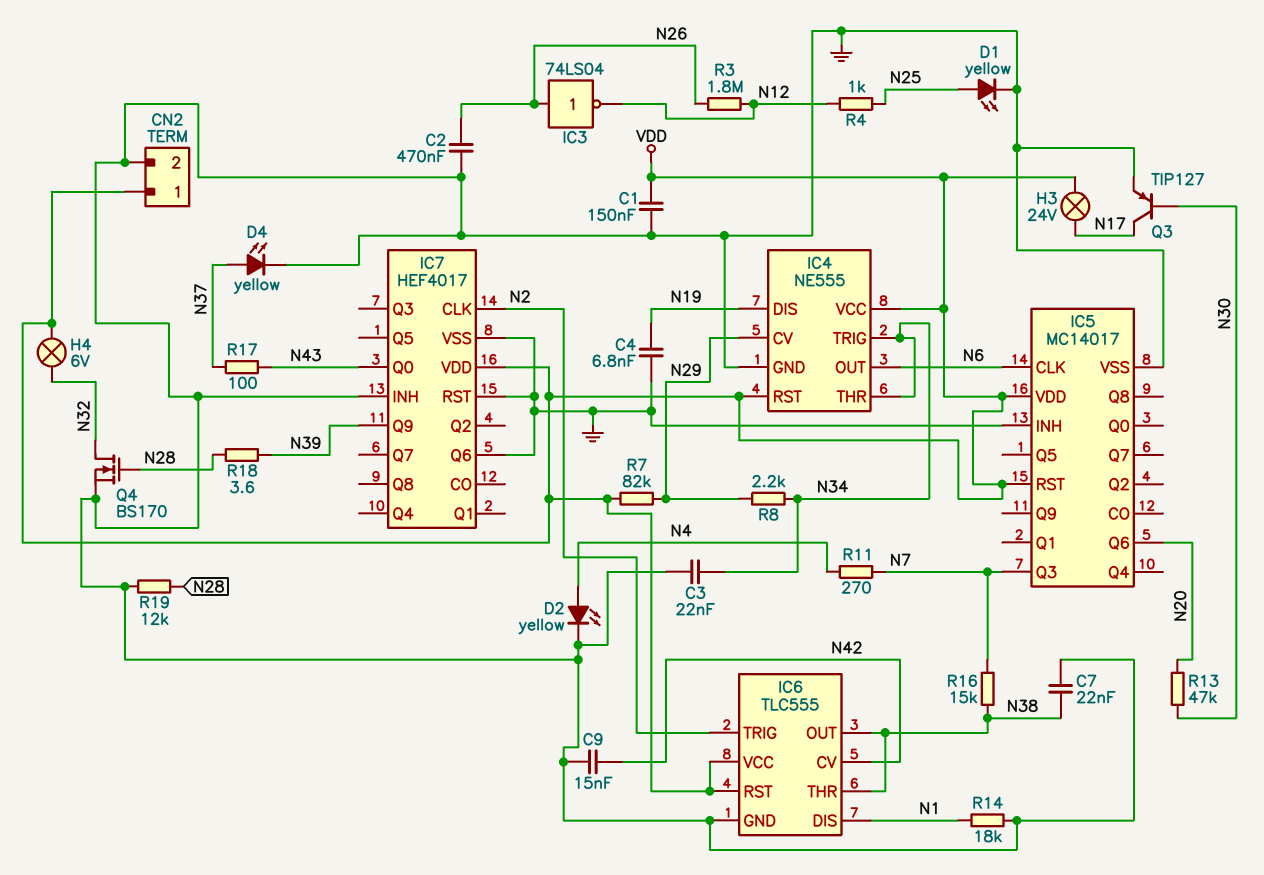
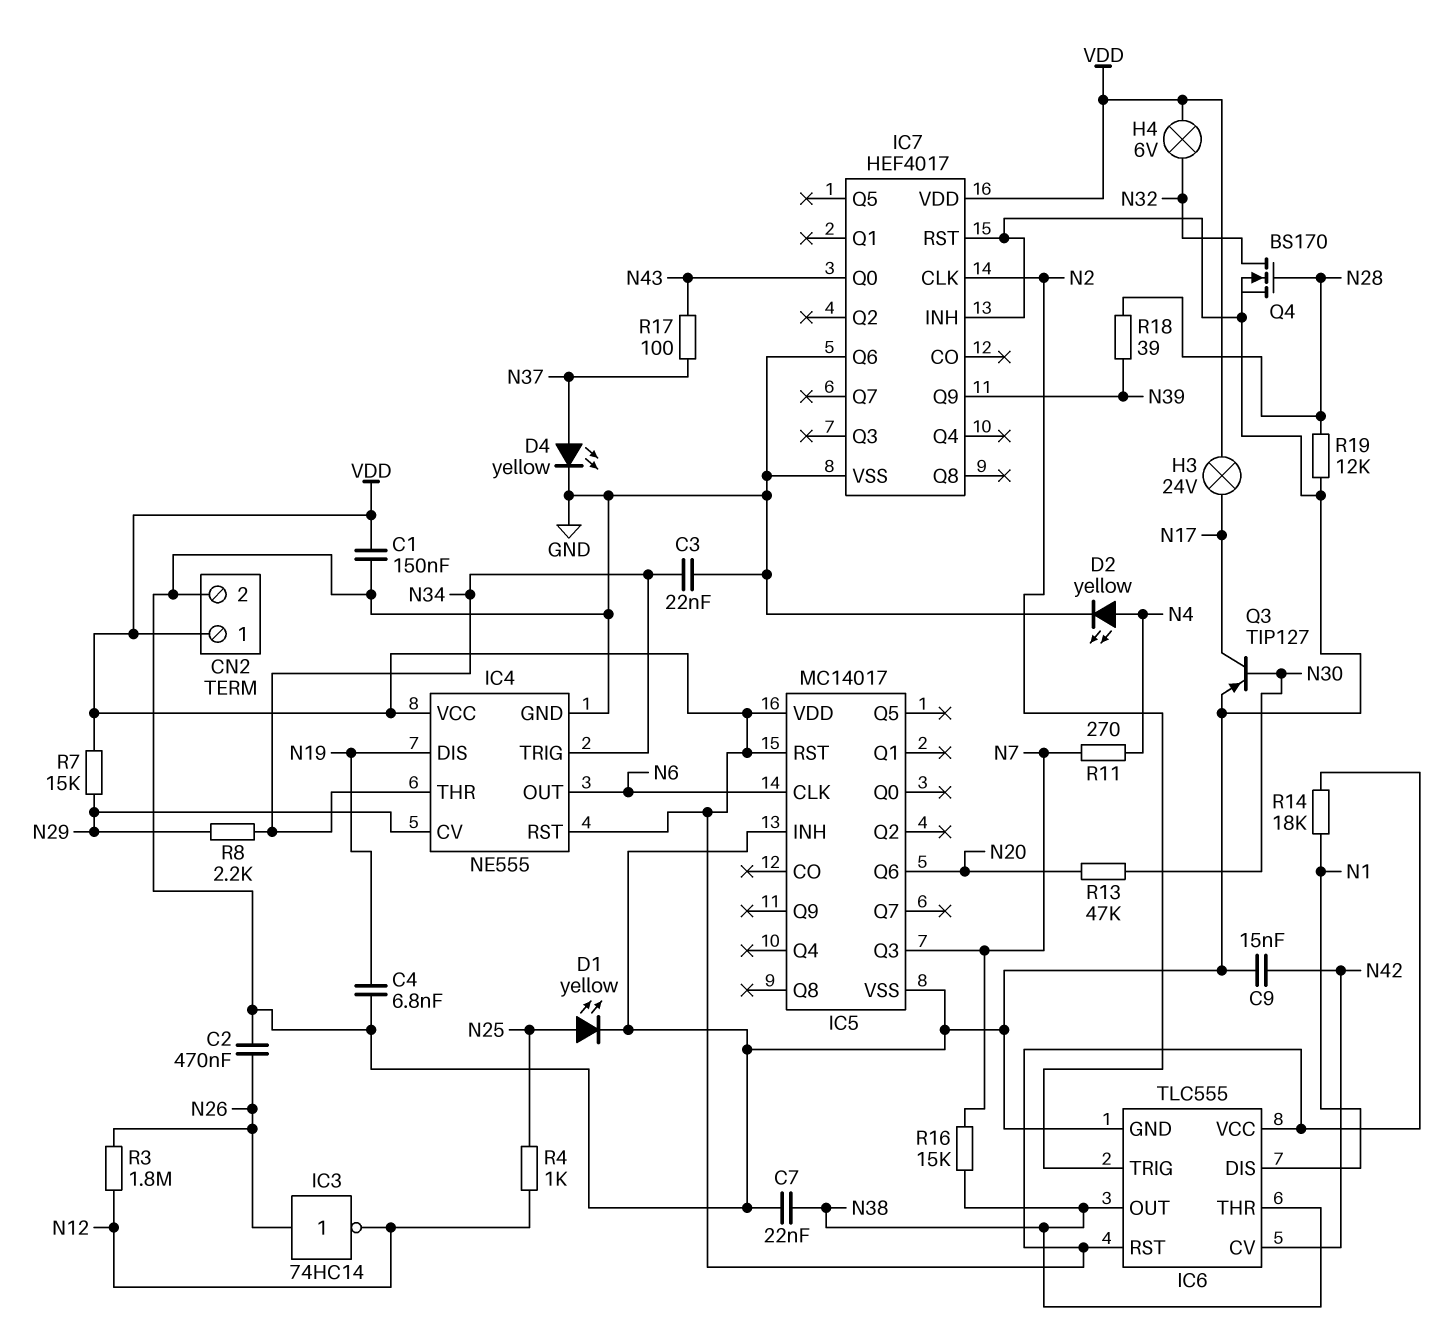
IC3: NOT 74LS04 (in N26, out N12) -> NOT 74HC14 (in N26, out N12)
R7: 82k (N29, VDD) -> 15k (N29, VDD)
R14: 18k (GND, N1) -> 18k (N1, VDD)
R18: 3.6 (N28, N39) -> 39 (N28, N39)

